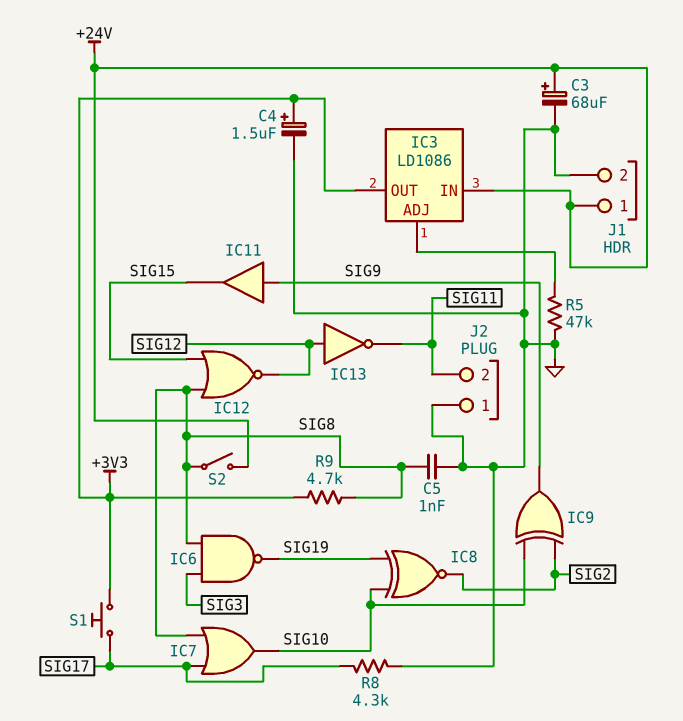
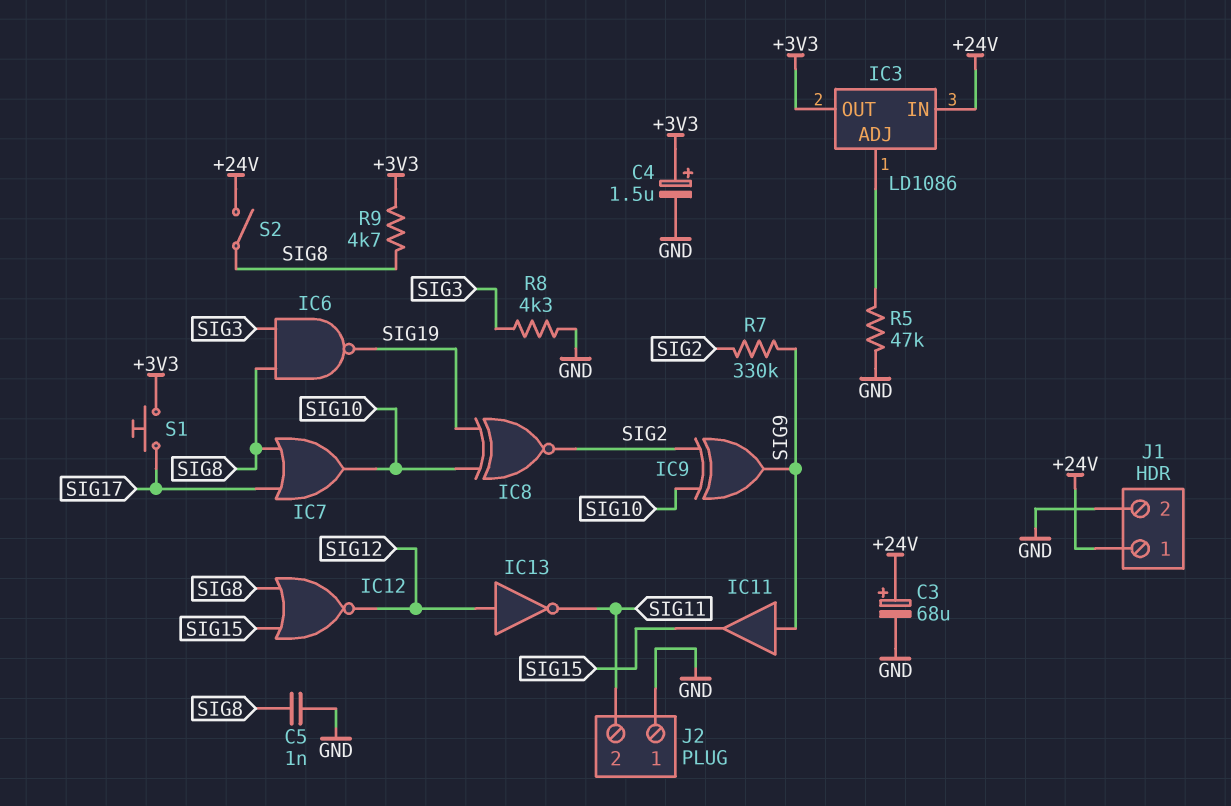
R7: none -> 330k (SIG2, SIG9)
R8: 4.3k (GND, SIG17) -> 4.3k (GND, SIG3)

